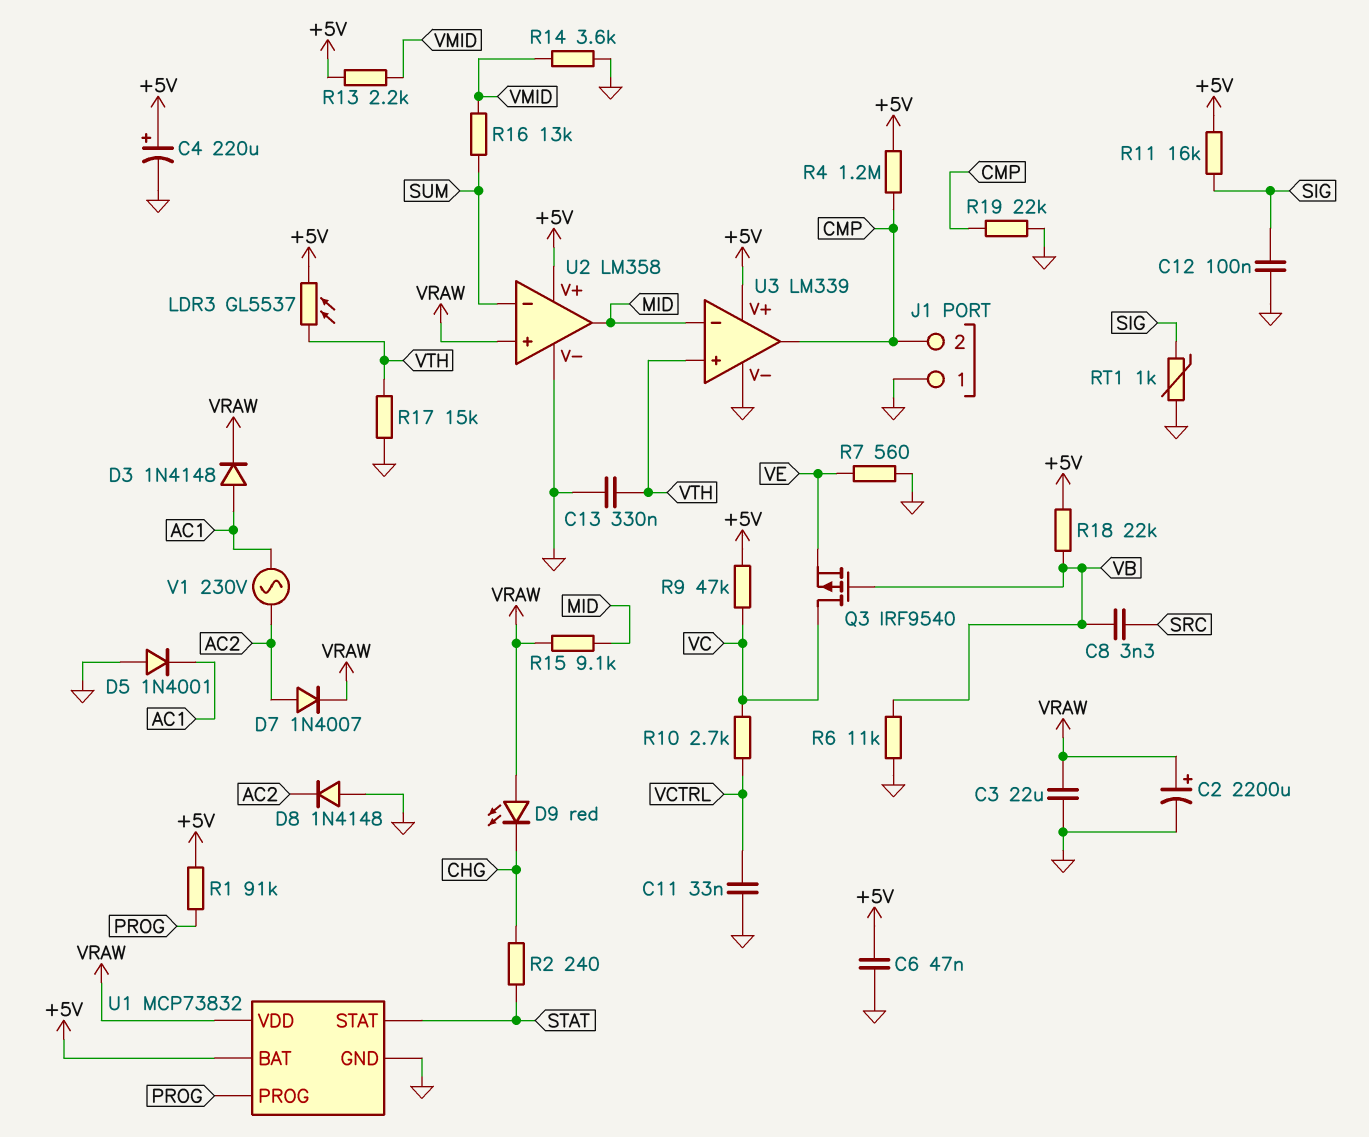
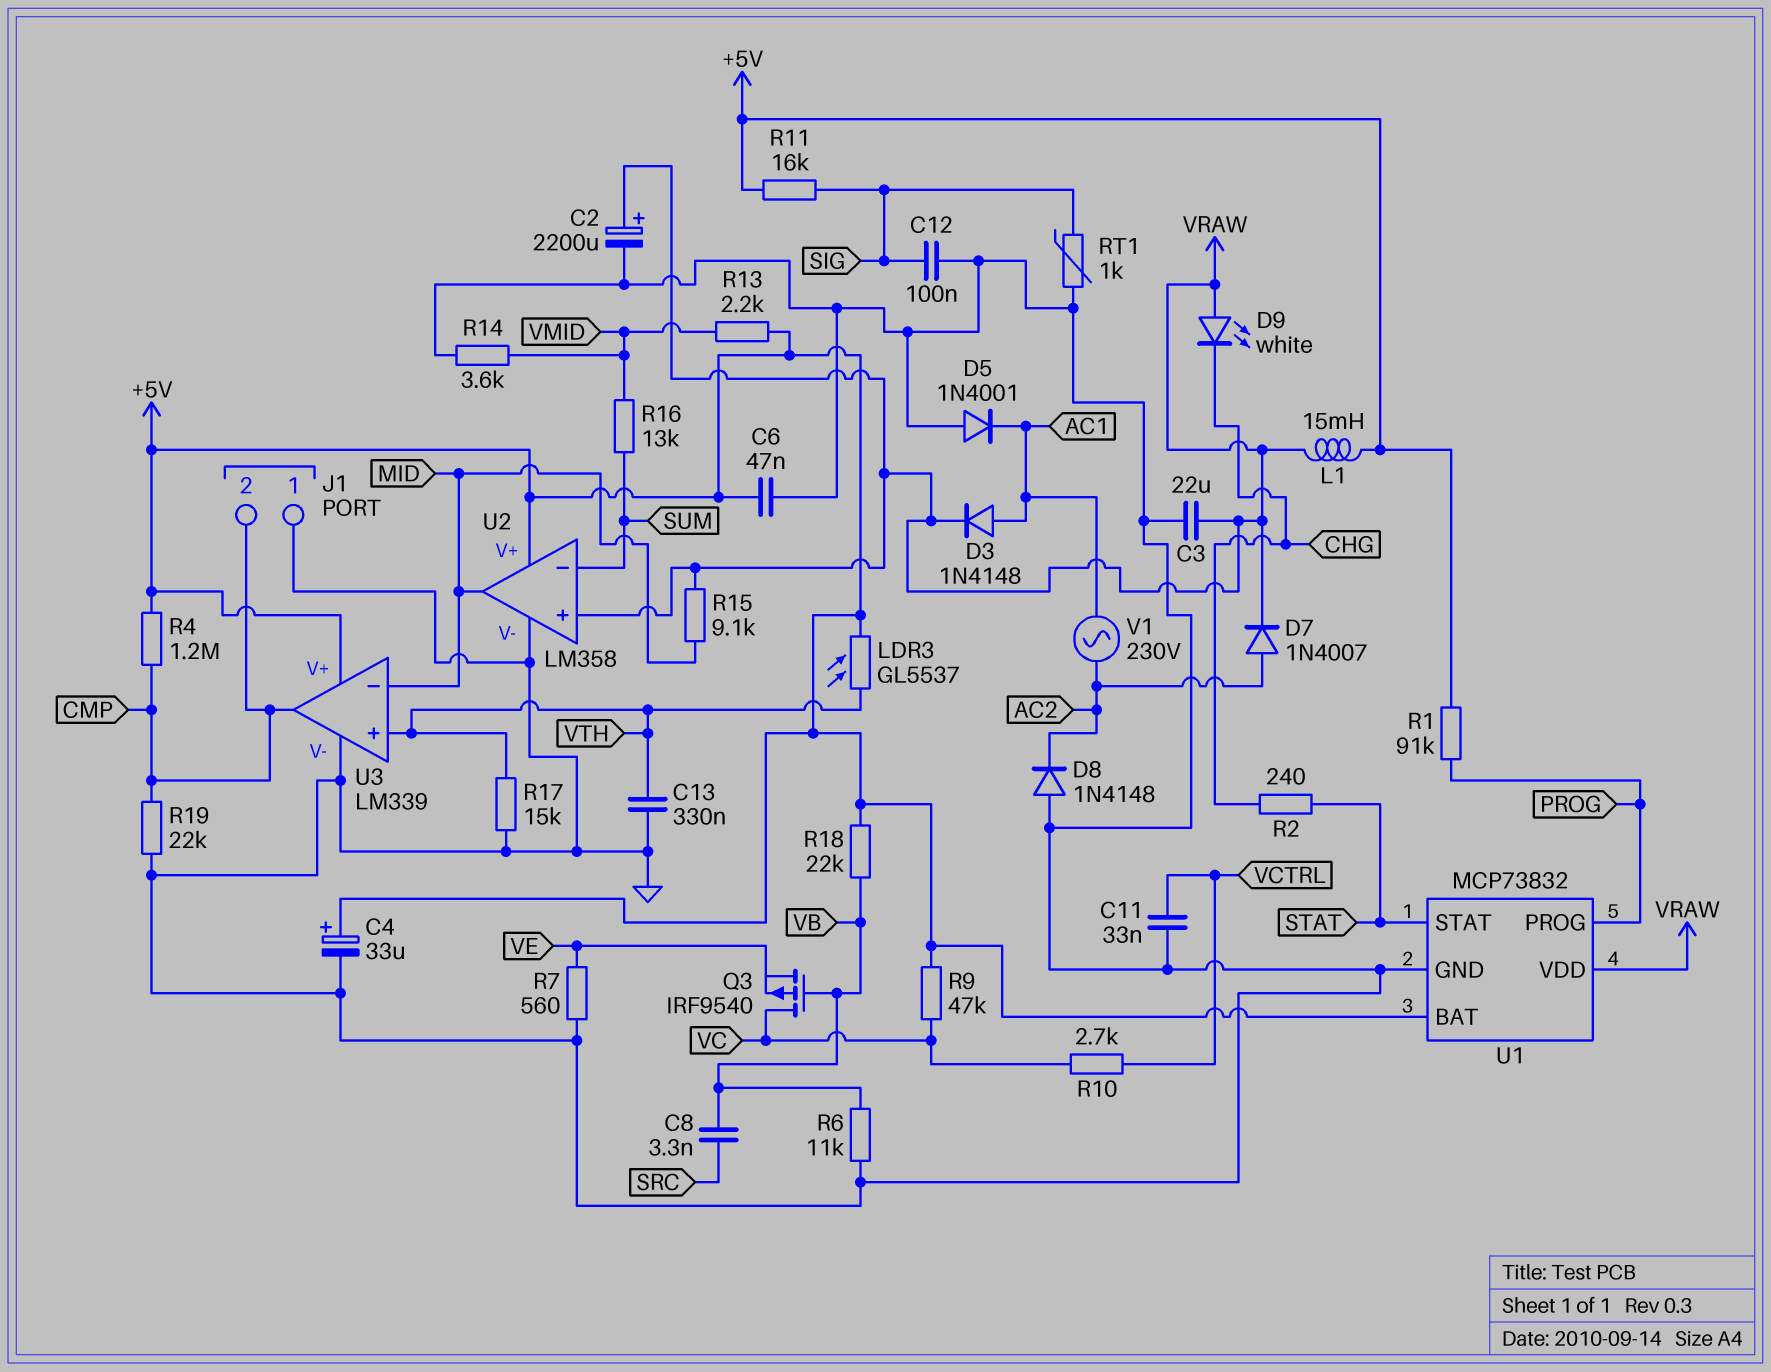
C4: 220uF (plus +5V, minus GND) -> 33uF (plus +5V, minus GND)
D9: LED red (A VRAW, K CHG) -> LED white (A VRAW, K CHG)
L1: none -> 15mH (+5V, VRAW)

